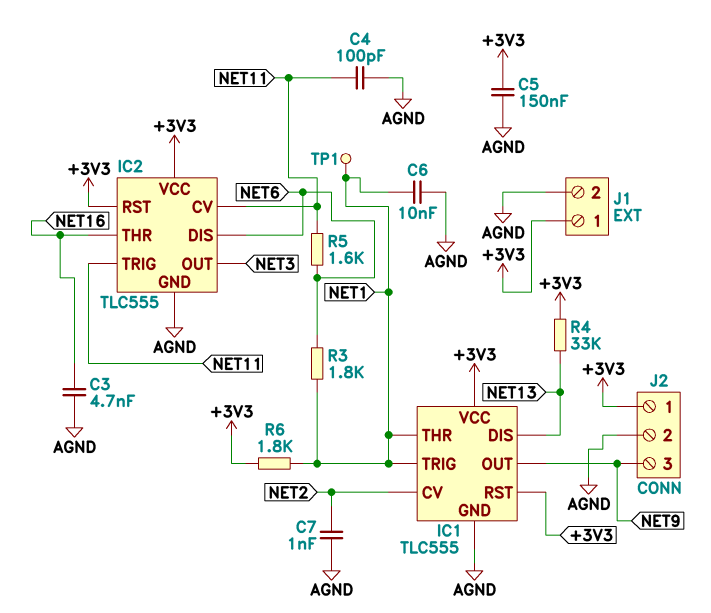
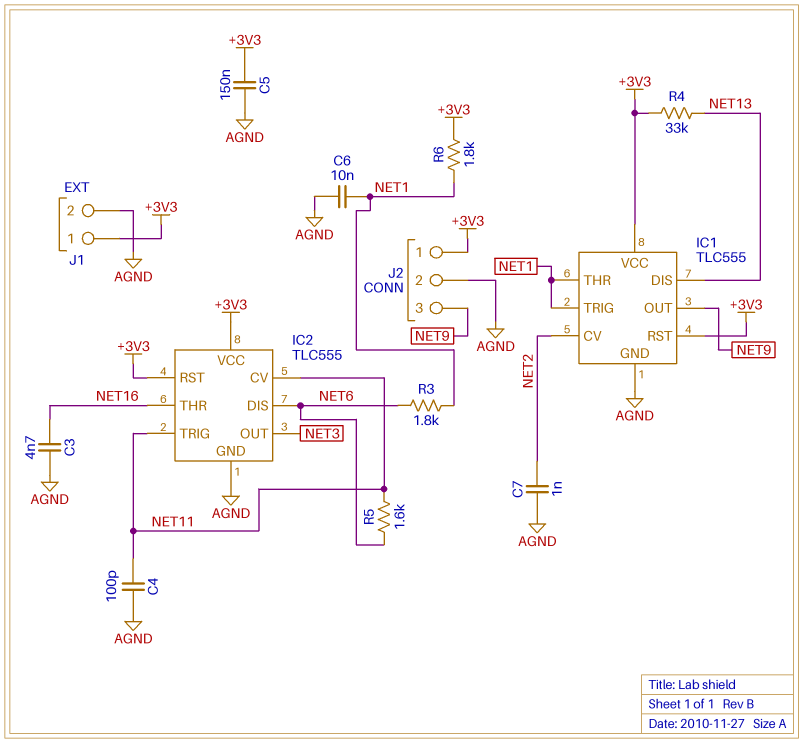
TP1: test point (NET1) -> none

